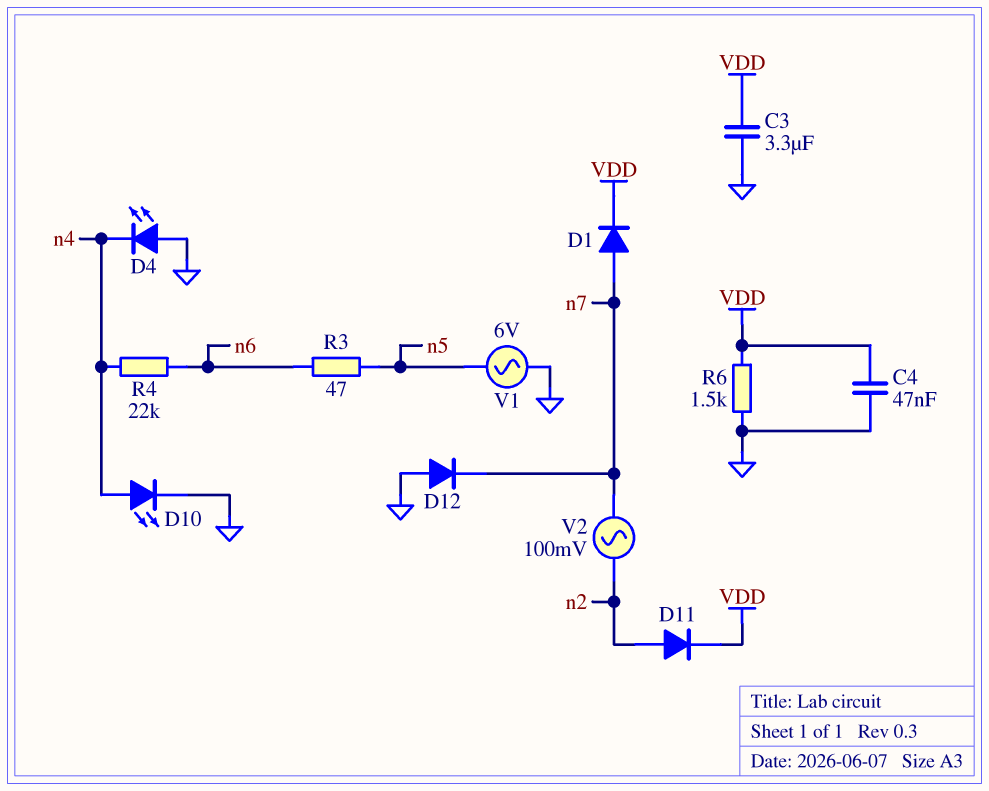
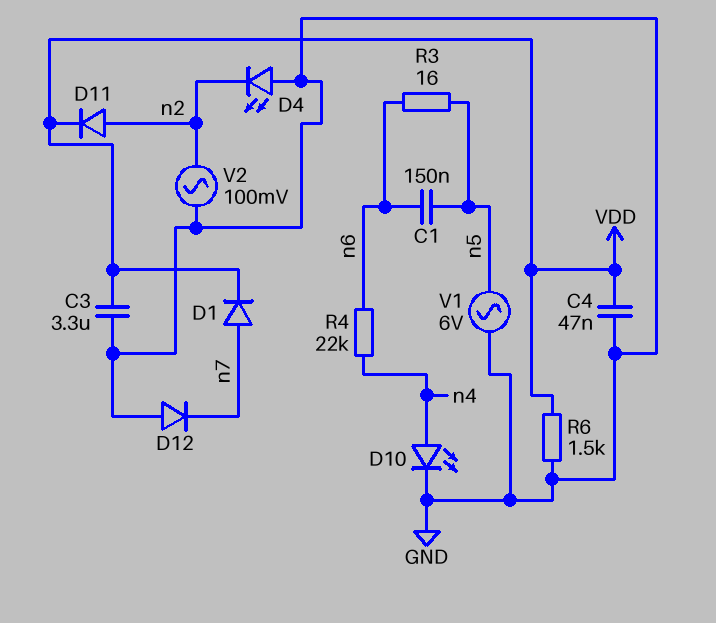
C1: none -> 150nF (n5, n6)
D4: LED (A GND, K n4) -> LED (A GND, K n2)
R3: 47 (n5, n6) -> 16 (n5, n6)
V2: AC 100mV (n2, n7) -> AC 100mV (GND, n2)

